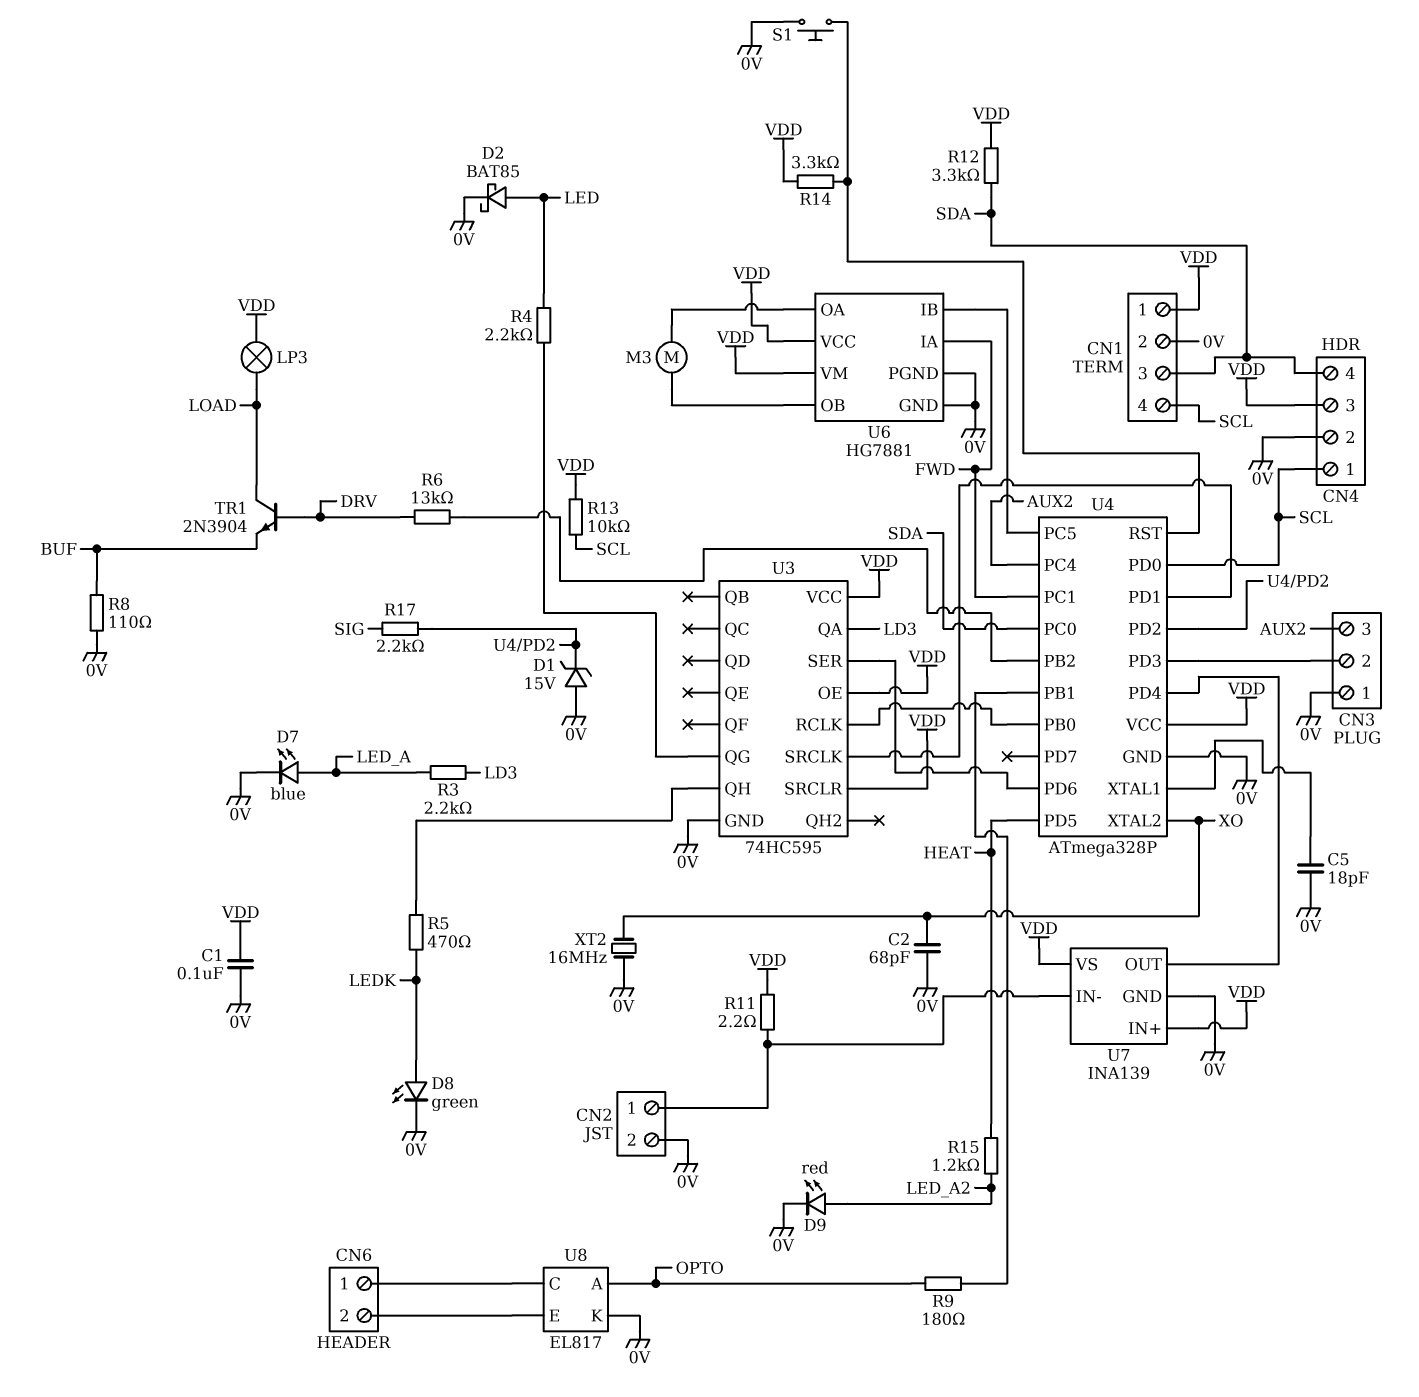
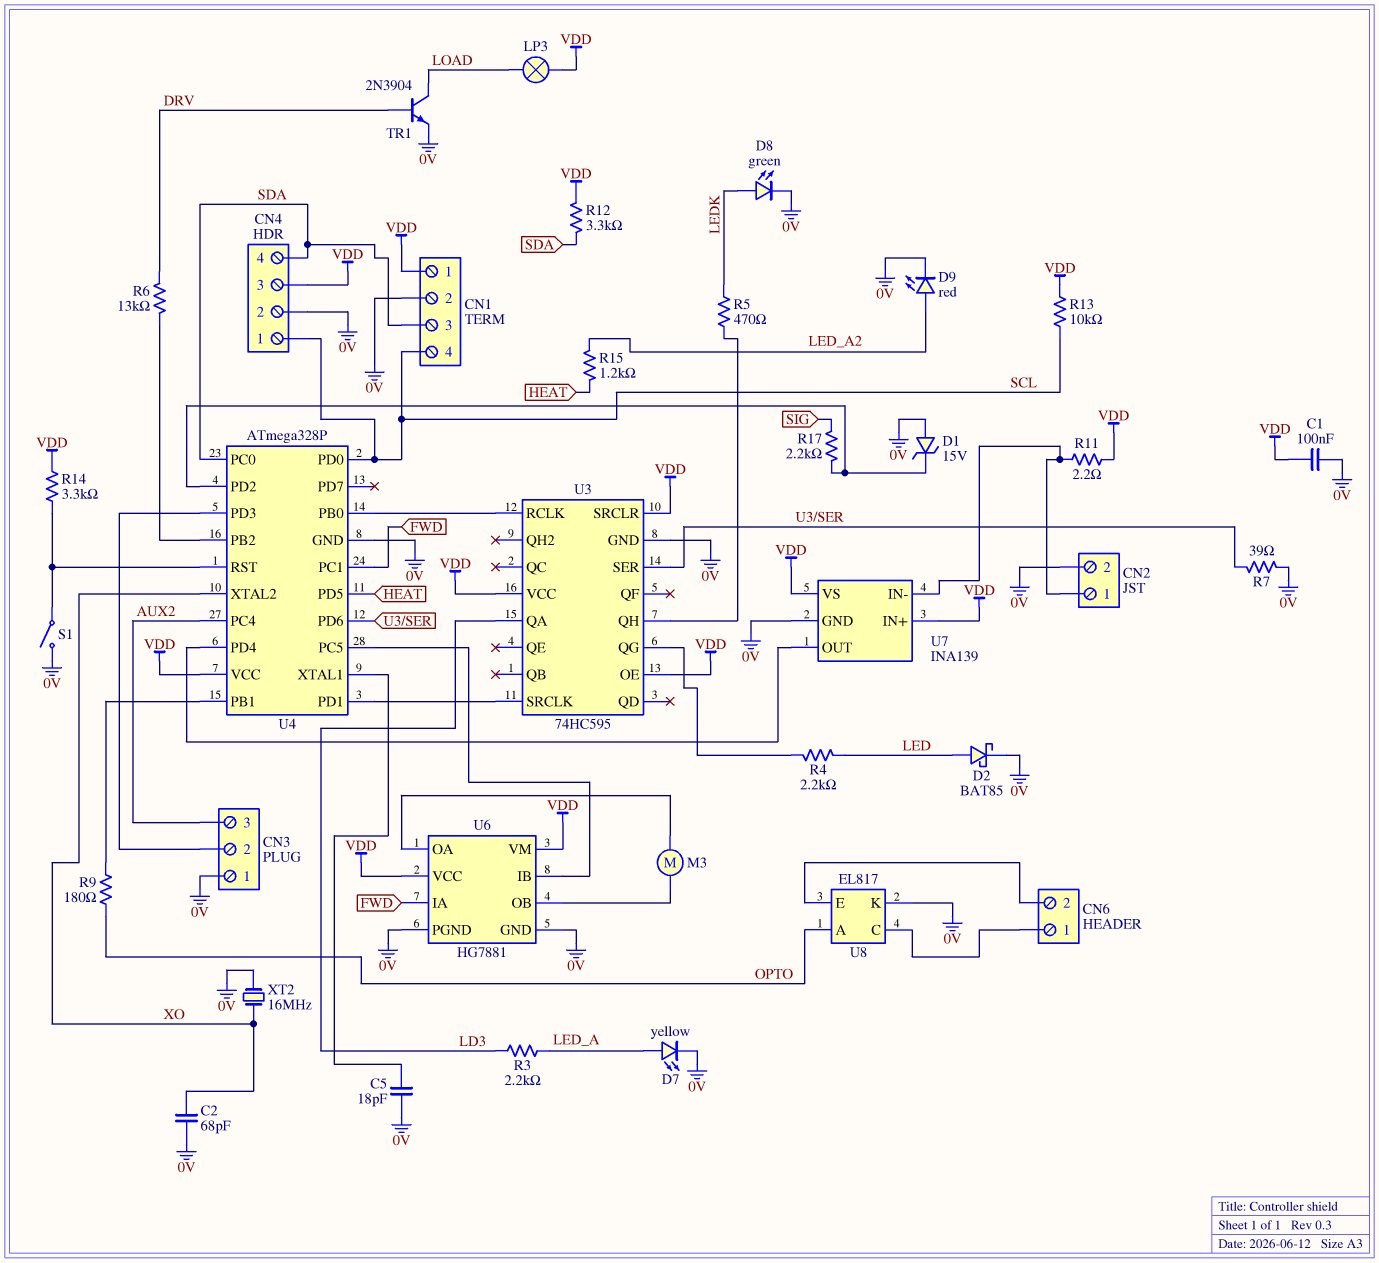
D7: LED blue (A LED_A, K 0V) -> LED yellow (A LED_A, K 0V)
R7: none -> 39 (0V, U3/SER)
R8: 110 (0V, BUF) -> none
S1: button (0V, U4/RST) -> switch (0V, U4/RST)
TR1: NPN 2N3904 (B DRV, C LOAD, E BUF) -> NPN 2N3904 (B DRV, C LOAD, E 0V)

